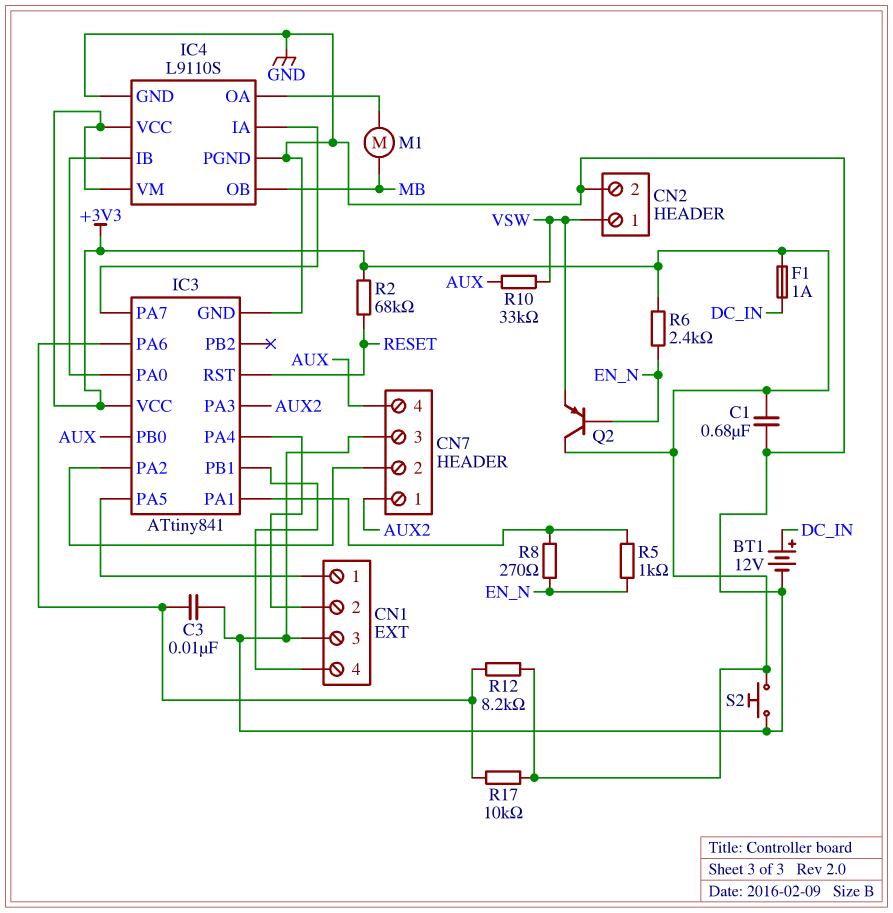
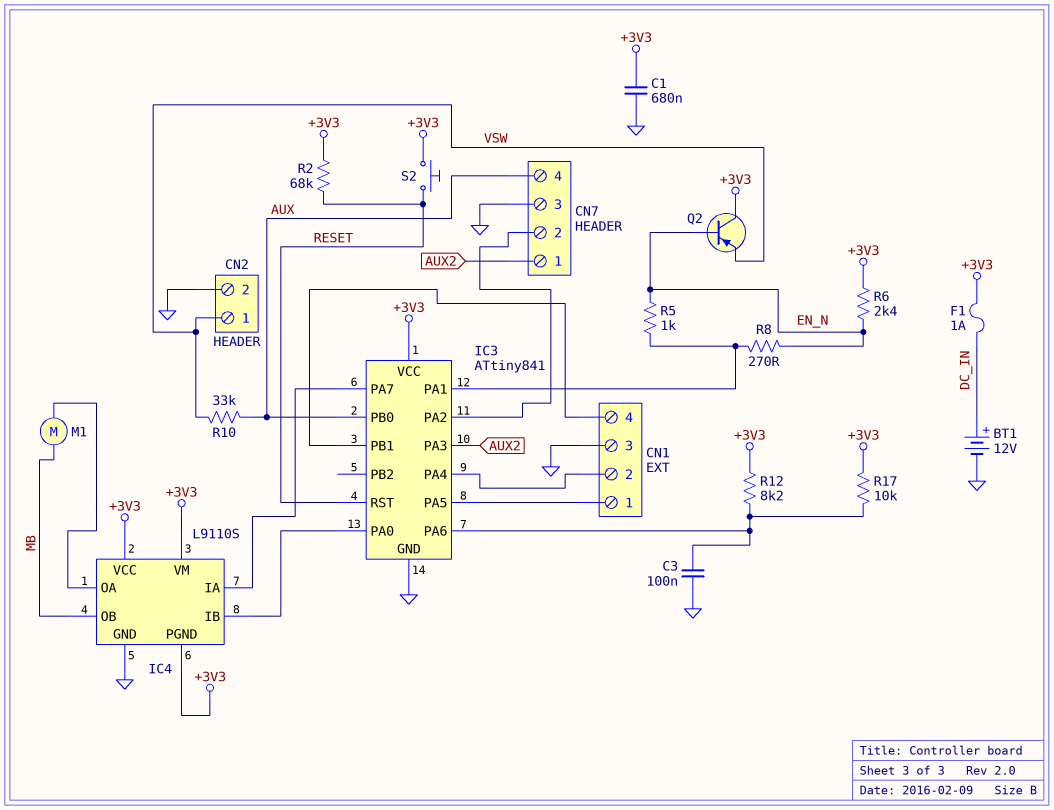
C3: 10nF (GND, IC3/PA6) -> 100nF (GND, IC3/PA6)
IC4 pin PGND: GND -> +3V3
S2: button (+3V3, GND) -> button (+3V3, RESET)

